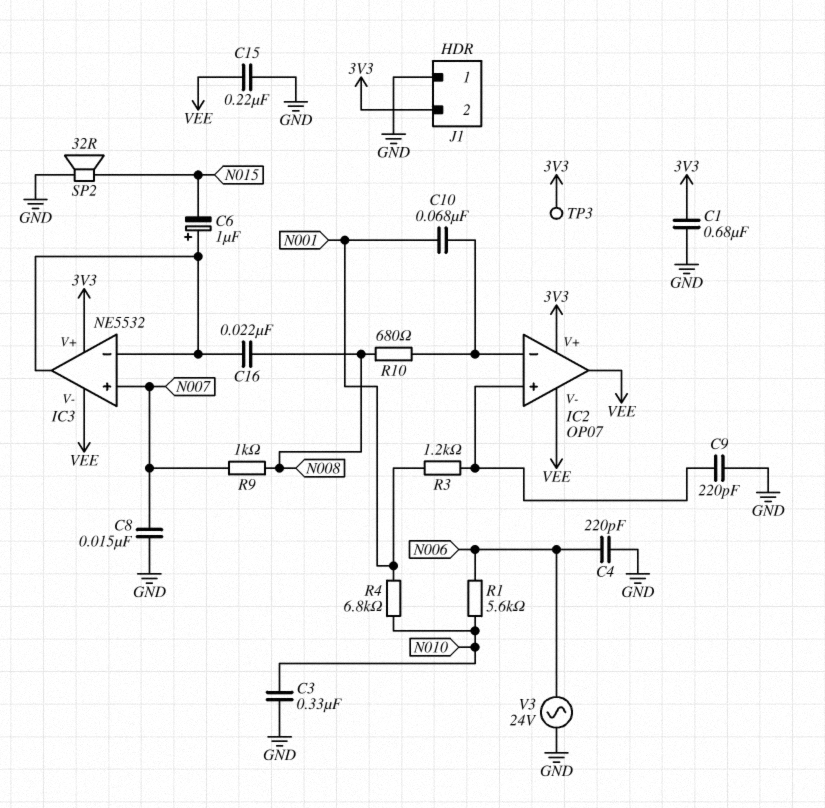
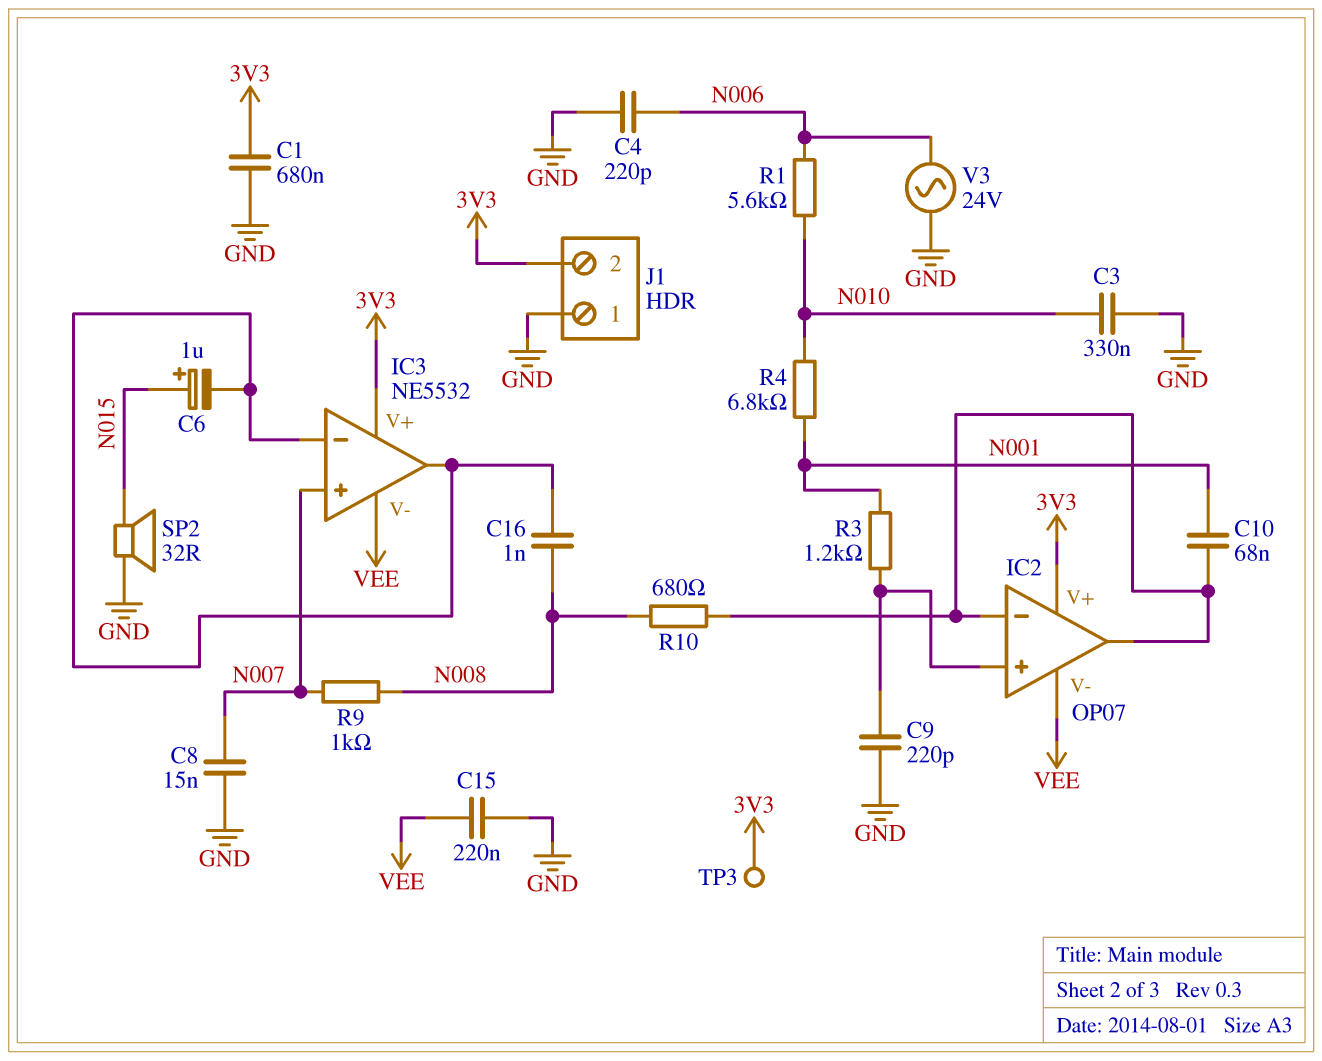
C6: 1uF (plus IC3/in-, minus N015) -> 1uF (plus N015, minus IC3/in-)
C16: 22nF (IC3/in-, N008) -> 1nF (IC3/in-, N008)
IC2 pin out: VEE -> IC2/in-

